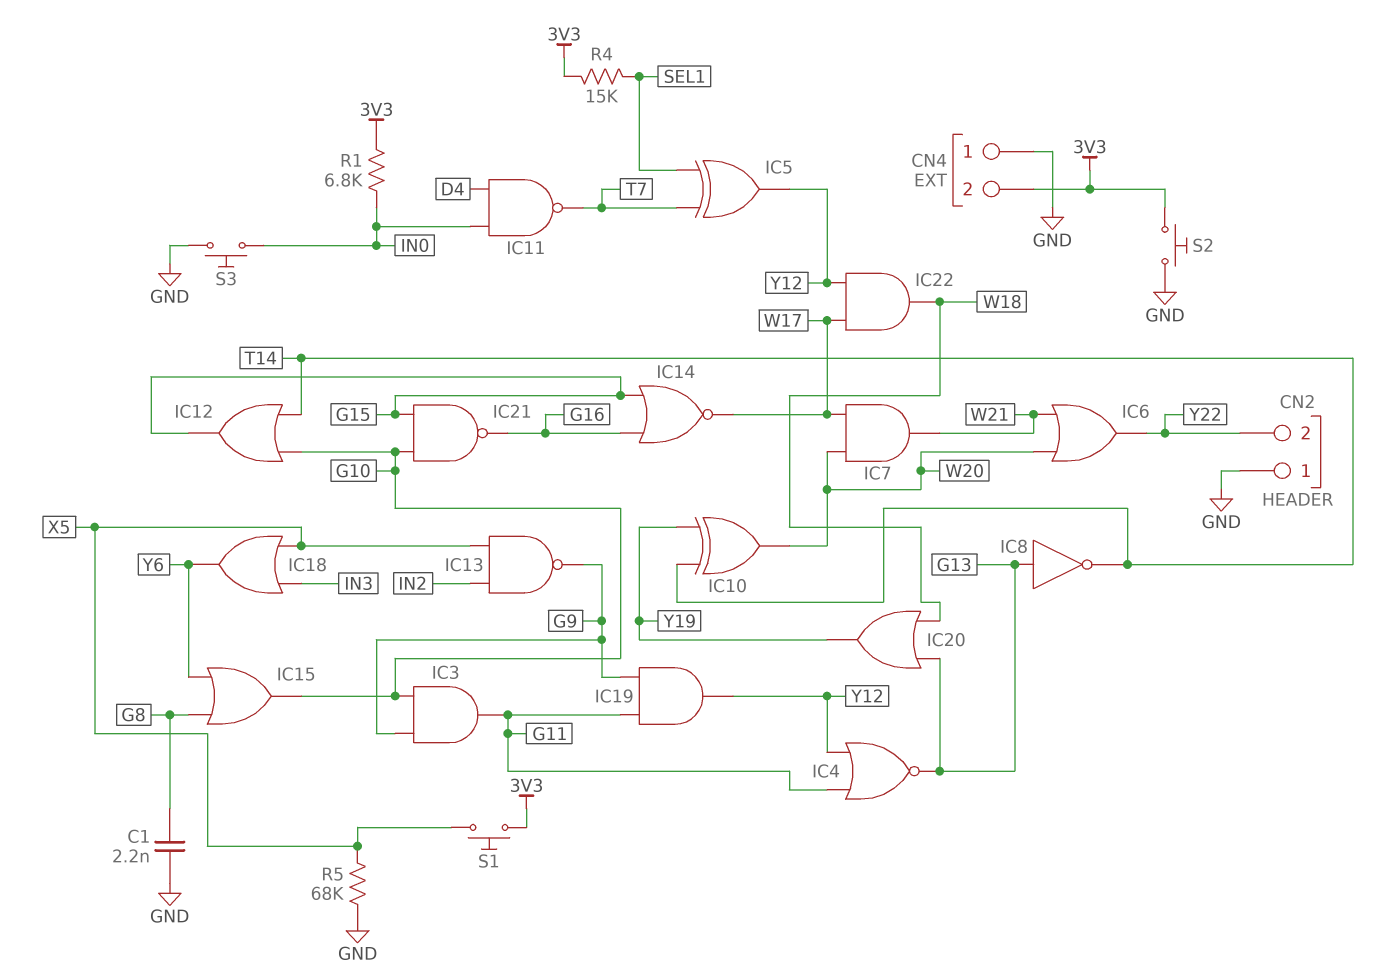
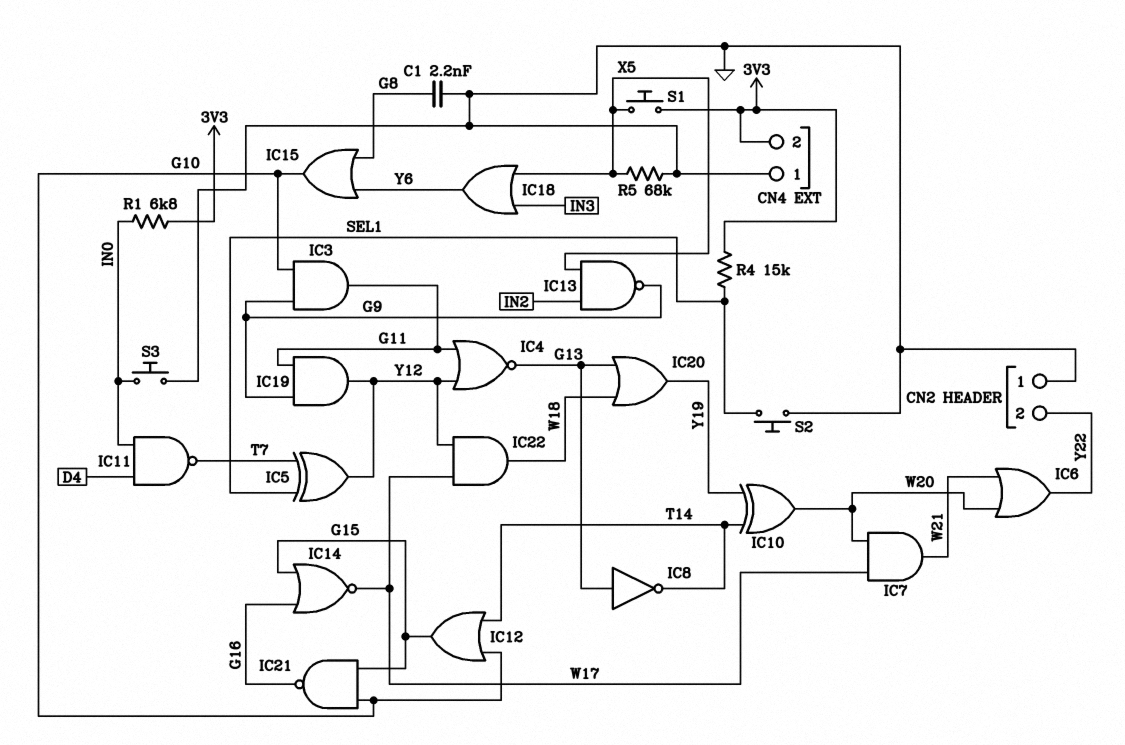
S2: button (3V3, GND) -> button (GND, SEL1)

